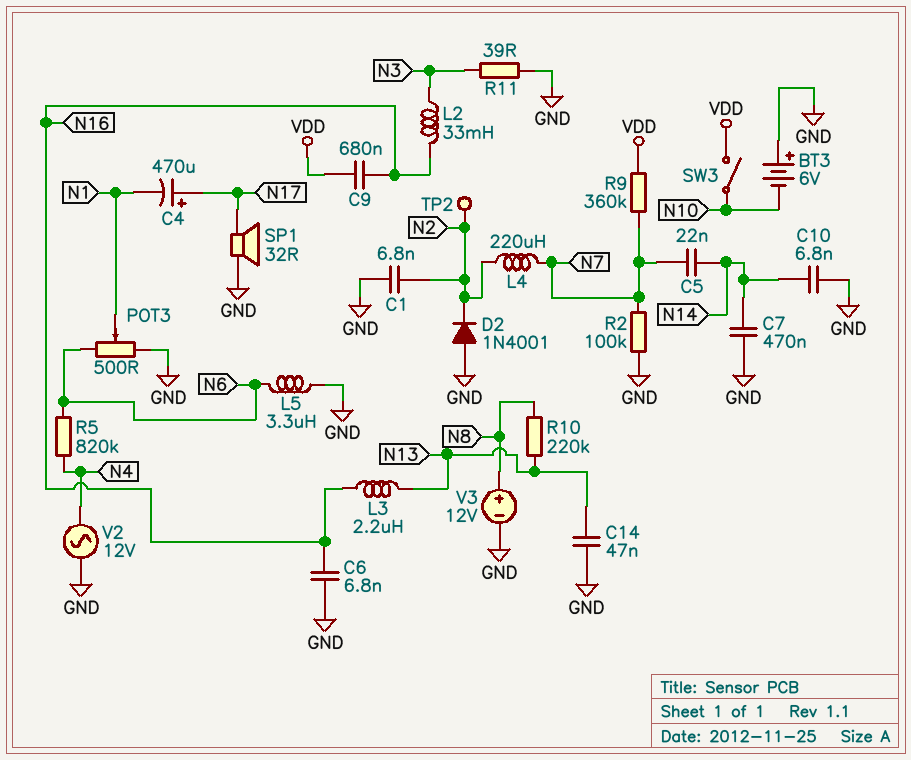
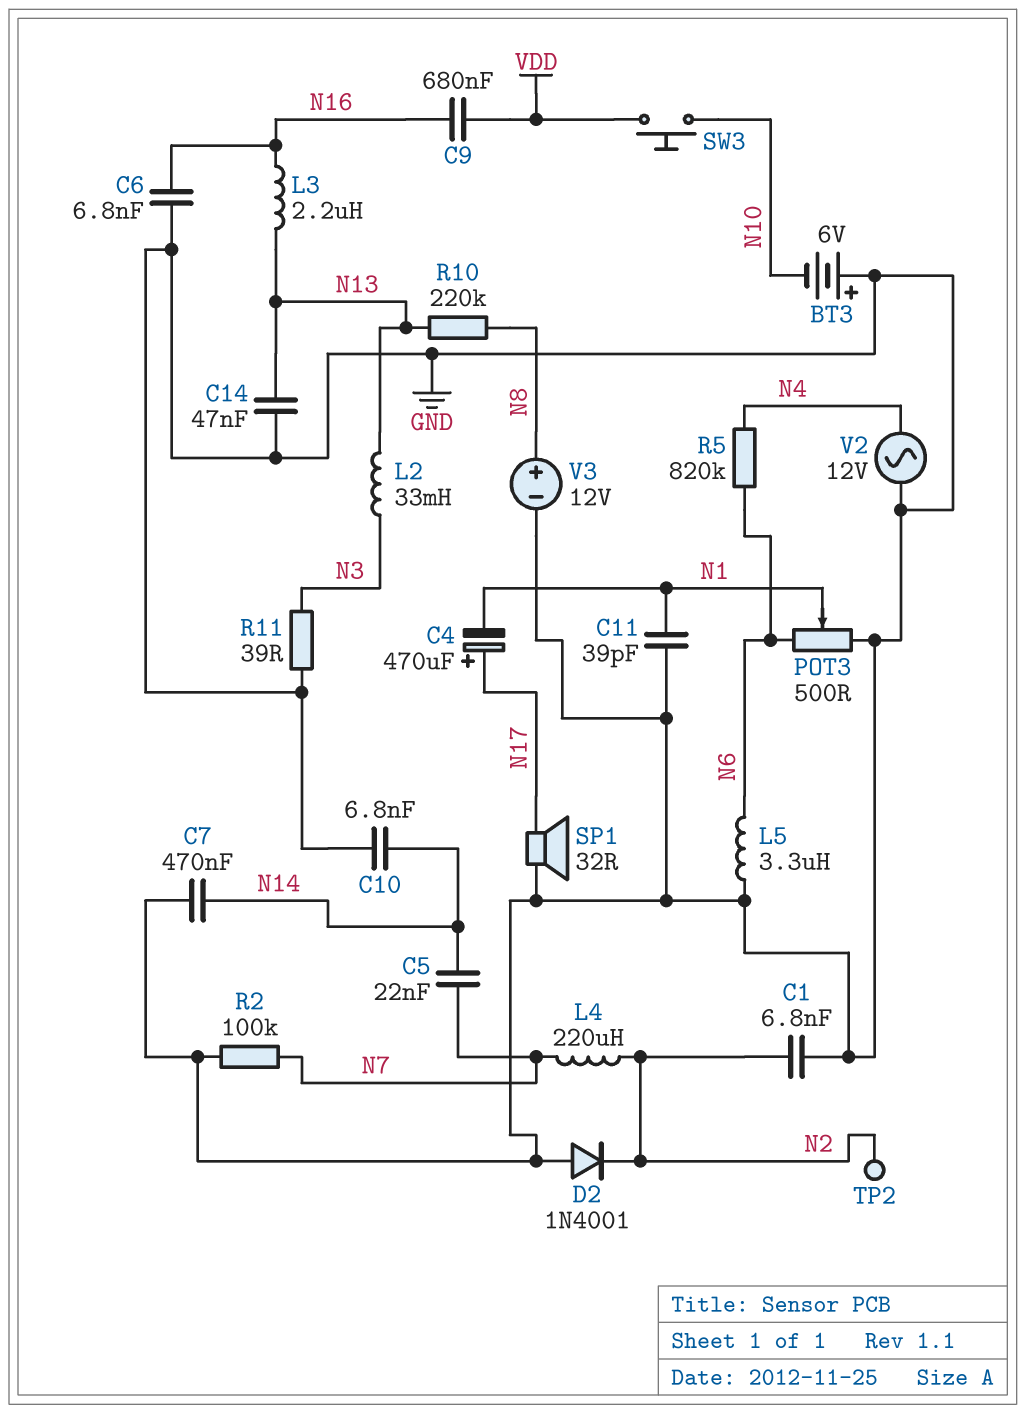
C11: none -> 39pF (GND, N1)
L2: 33mH (N3, N16) -> 33mH (N3, N13)
R9: 360k (N7, VDD) -> none
SW3: switch (N10, VDD) -> button (N10, VDD)

